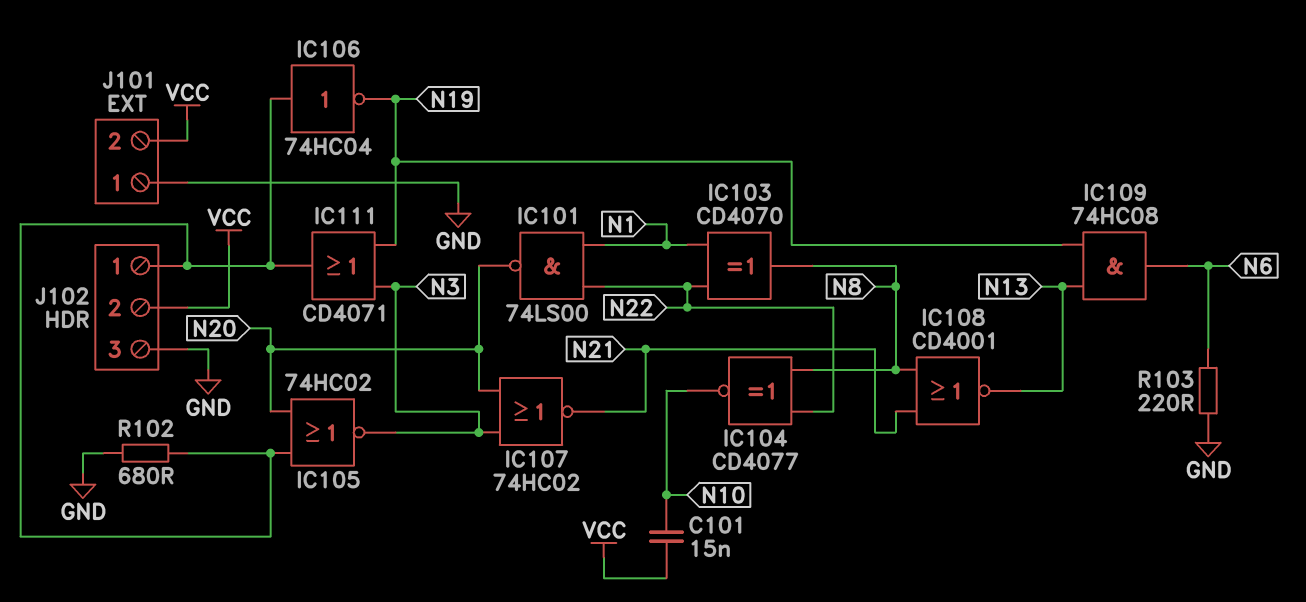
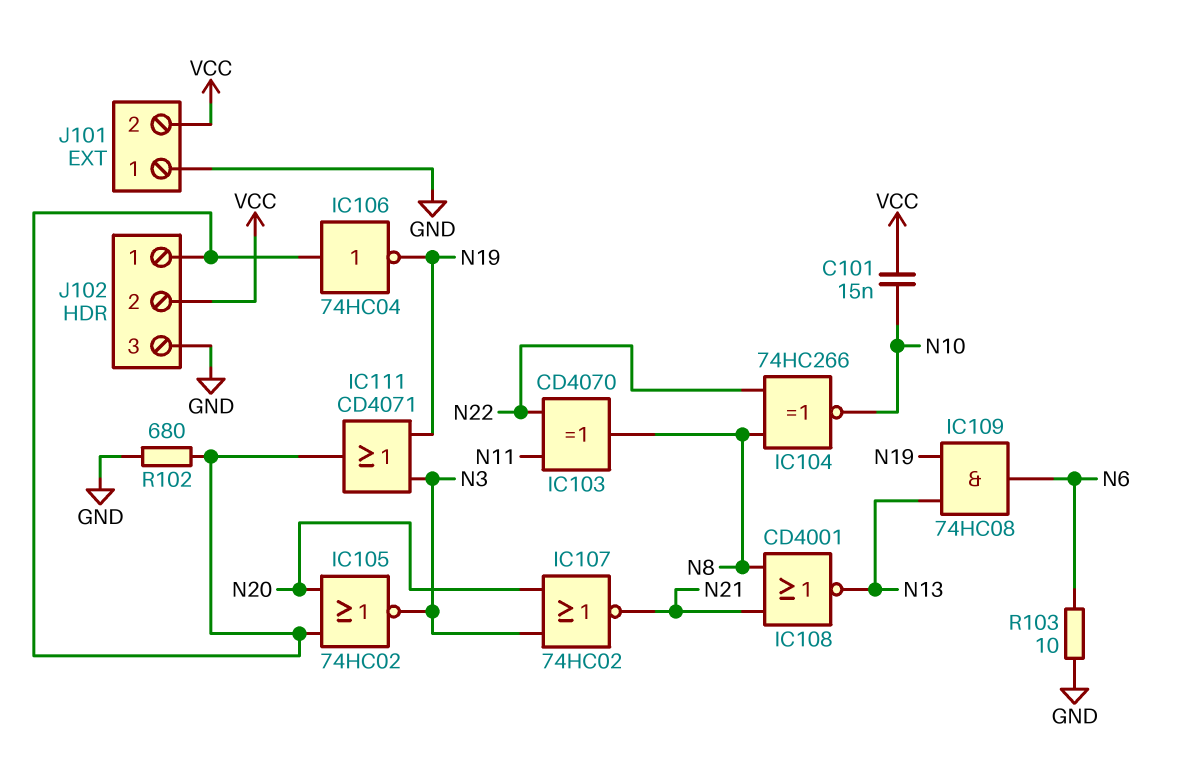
IC101: NAND 74LS00 (in N1, in N22, out N20) -> none
IC103: XOR CD4070 (in N1, in N22, out N8) -> XOR CD4070 (in N11, in N22, out N8)
IC104: XNOR CD4077 (in N8, in N22, out N10) -> XNOR 74HC266 (in N8, in N22, out N10)
R103: 220 (GND, N6) -> 10 (GND, N6)

